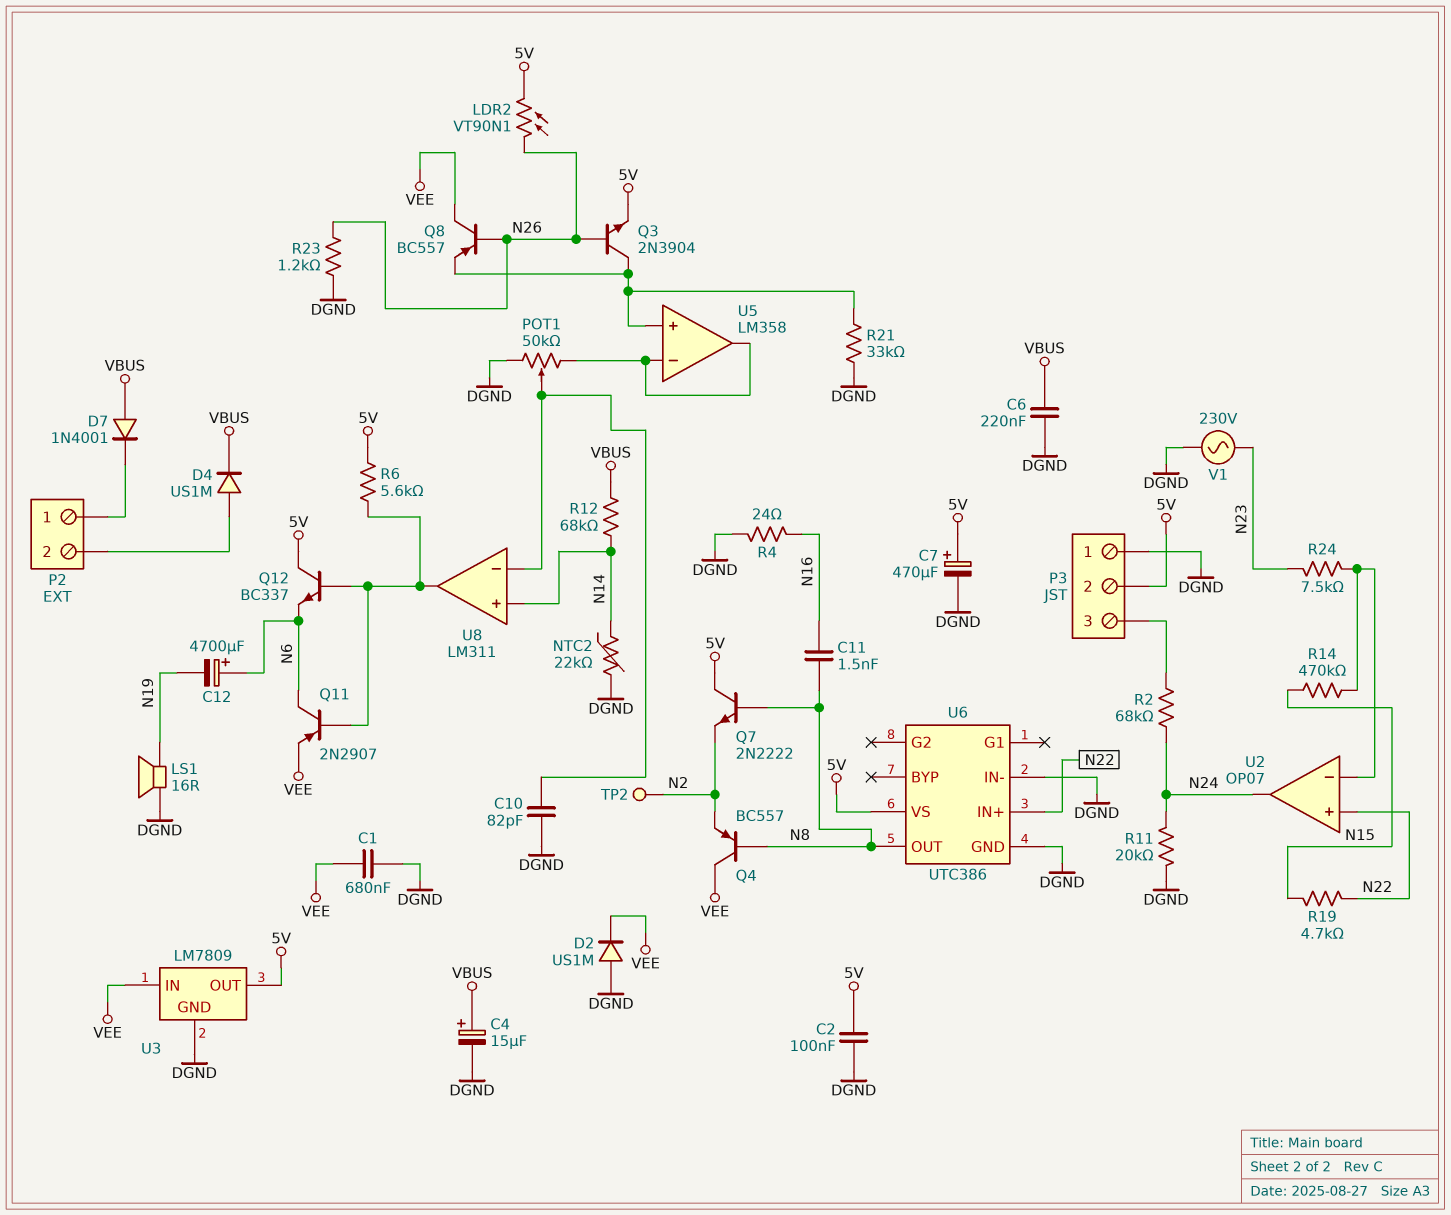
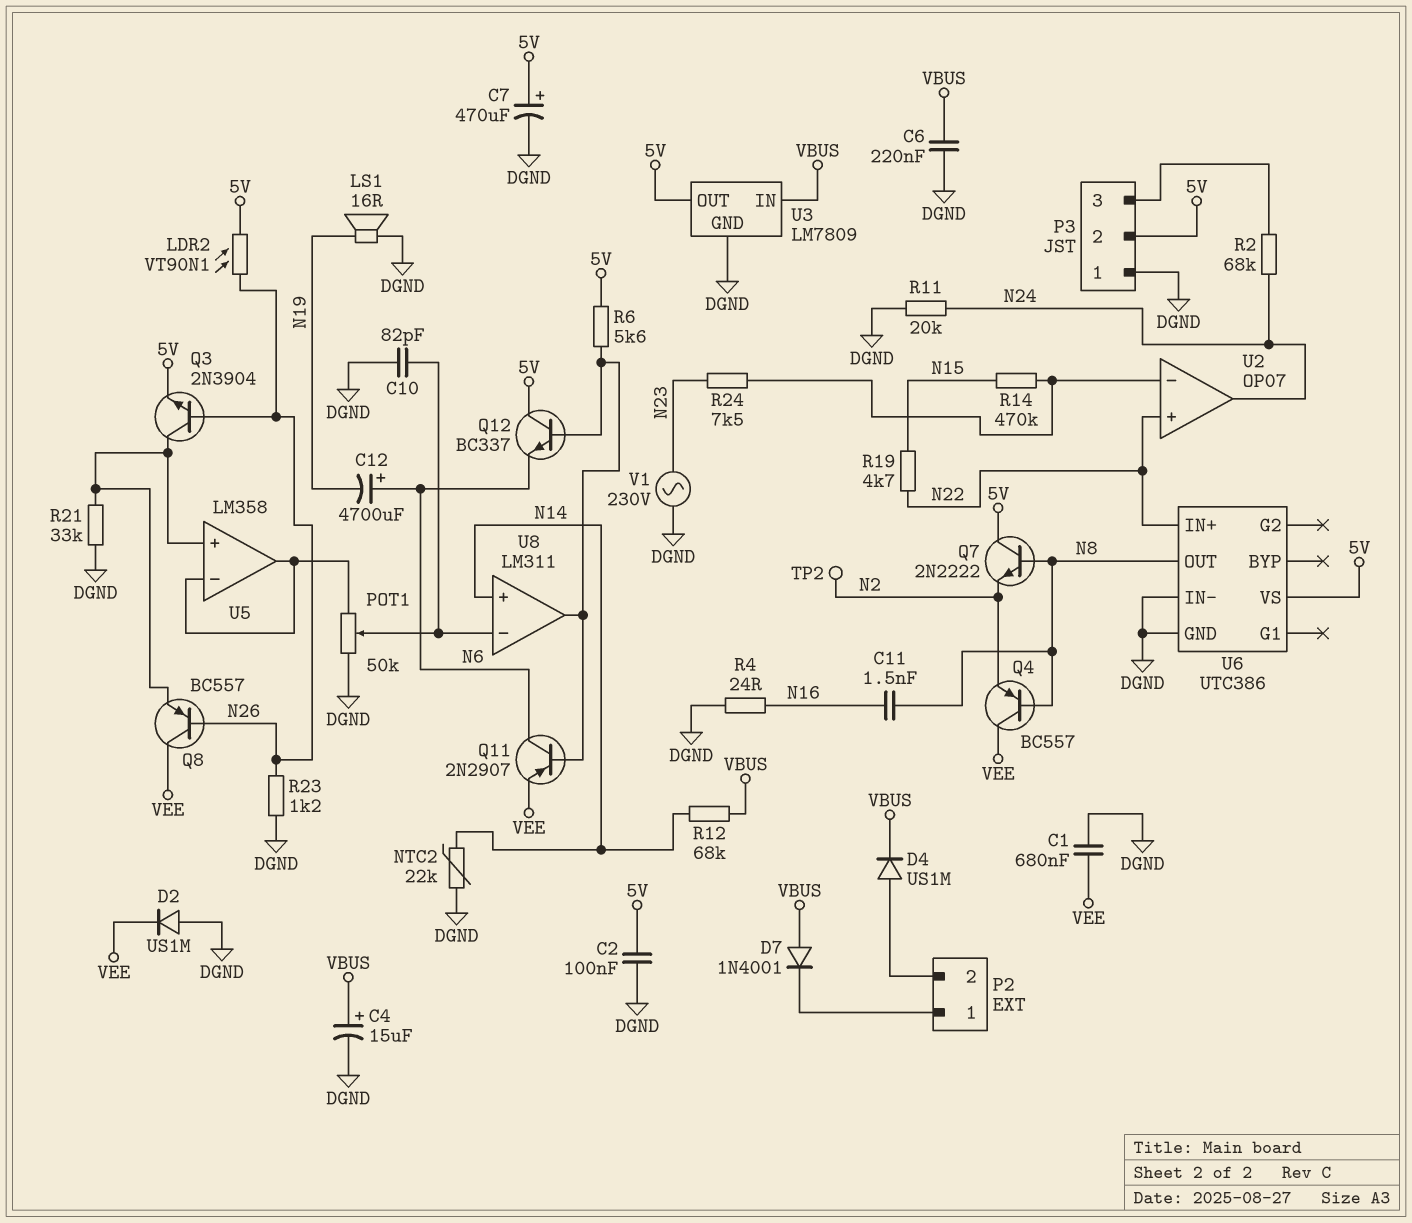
U3 pin IN: VEE -> VBUS

